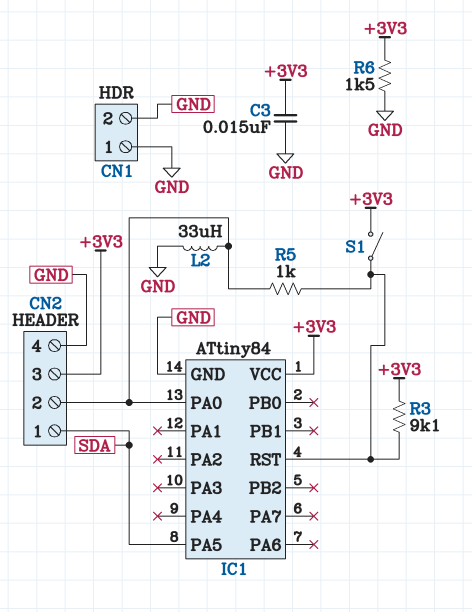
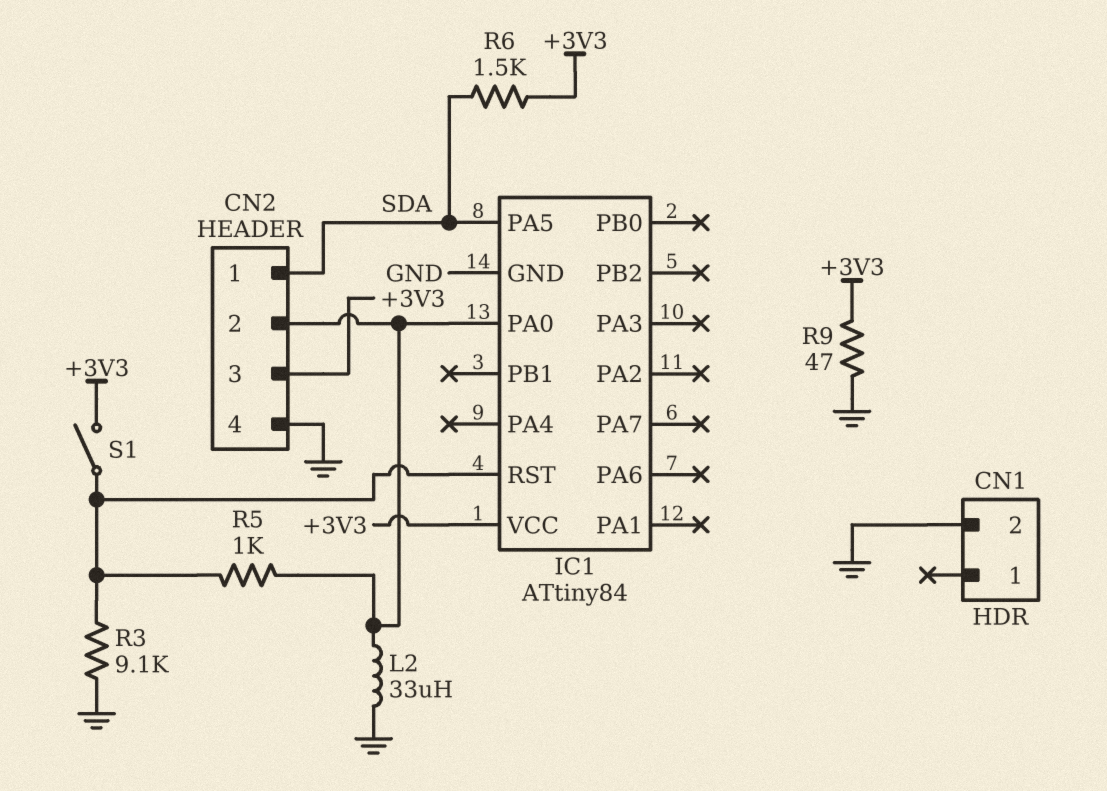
C3: 15nF (+3V3, GND) -> none
CN1 pin 1: GND -> none
R3: 9.1k (+3V3, IC1/RST) -> 9.1k (GND, IC1/RST)
R6: 1.5k (+3V3, GND) -> 1.5k (+3V3, SDA)
R9: none -> 47 (+3V3, GND)

